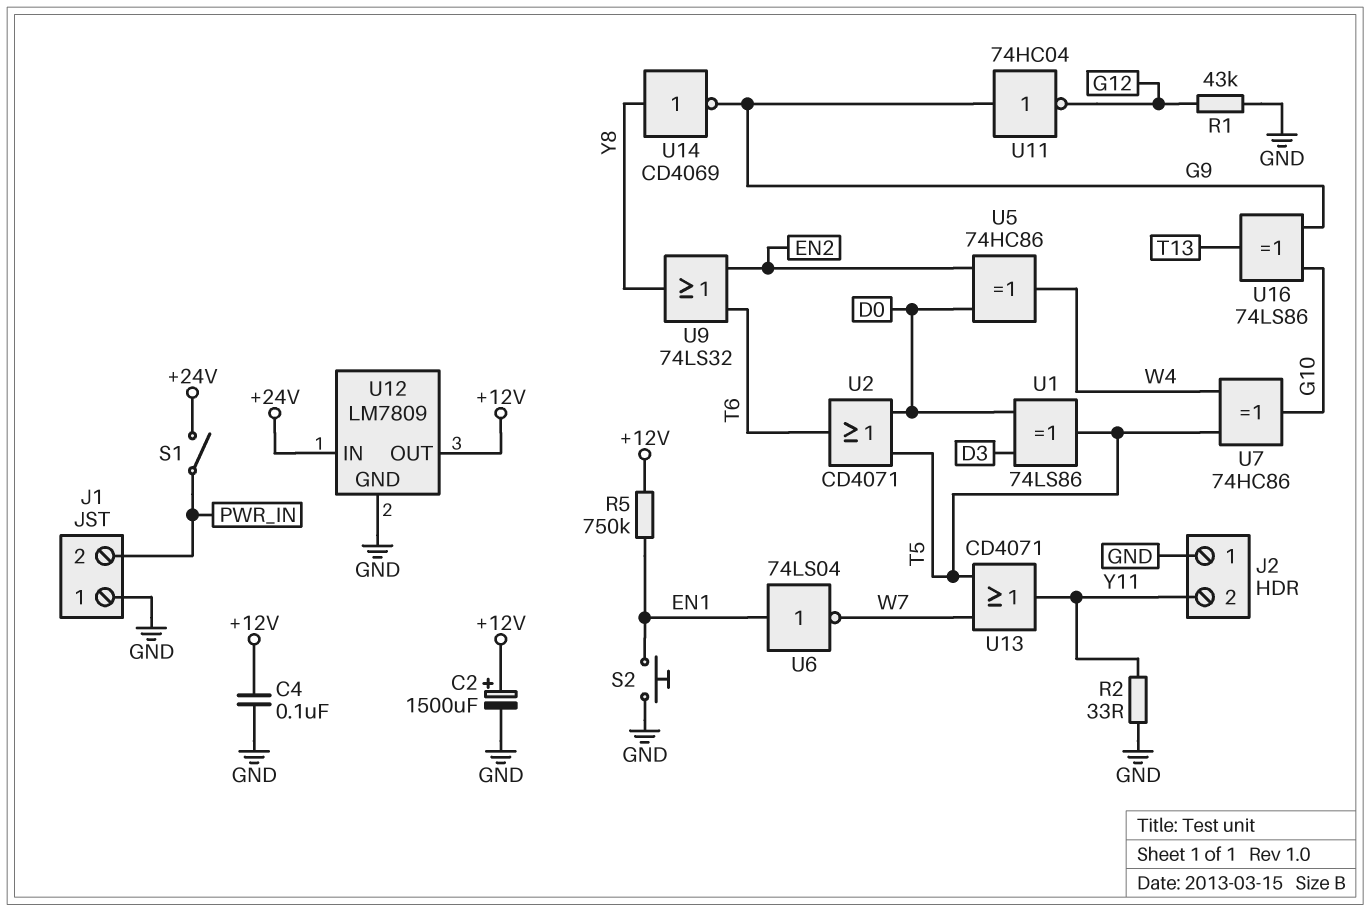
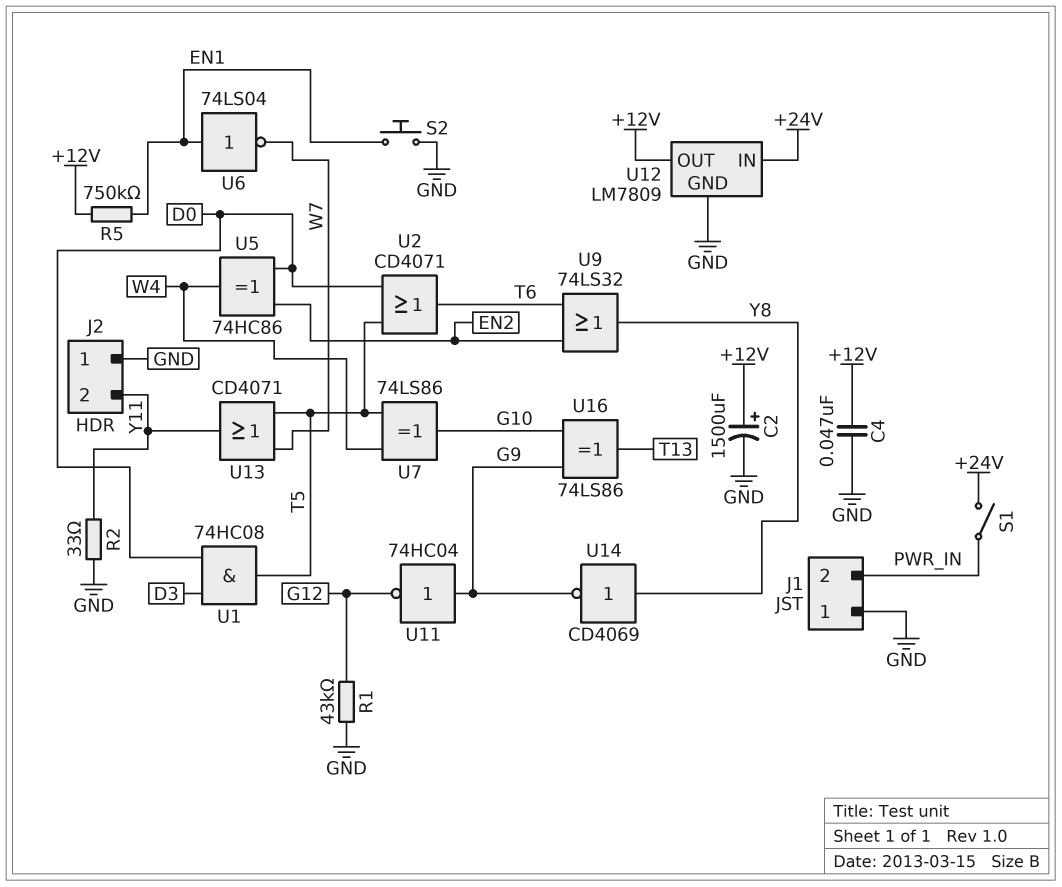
C4: 100nF (+12V, GND) -> 47nF (+12V, GND)
U1: XOR 74LS86 (in D0, in D3, out T5) -> AND 74HC08 (in D0, in D3, out T5)
U7: XOR 74HC86 (in T5, in W4, out G10) -> XOR 74LS86 (in T5, in W4, out G10)

